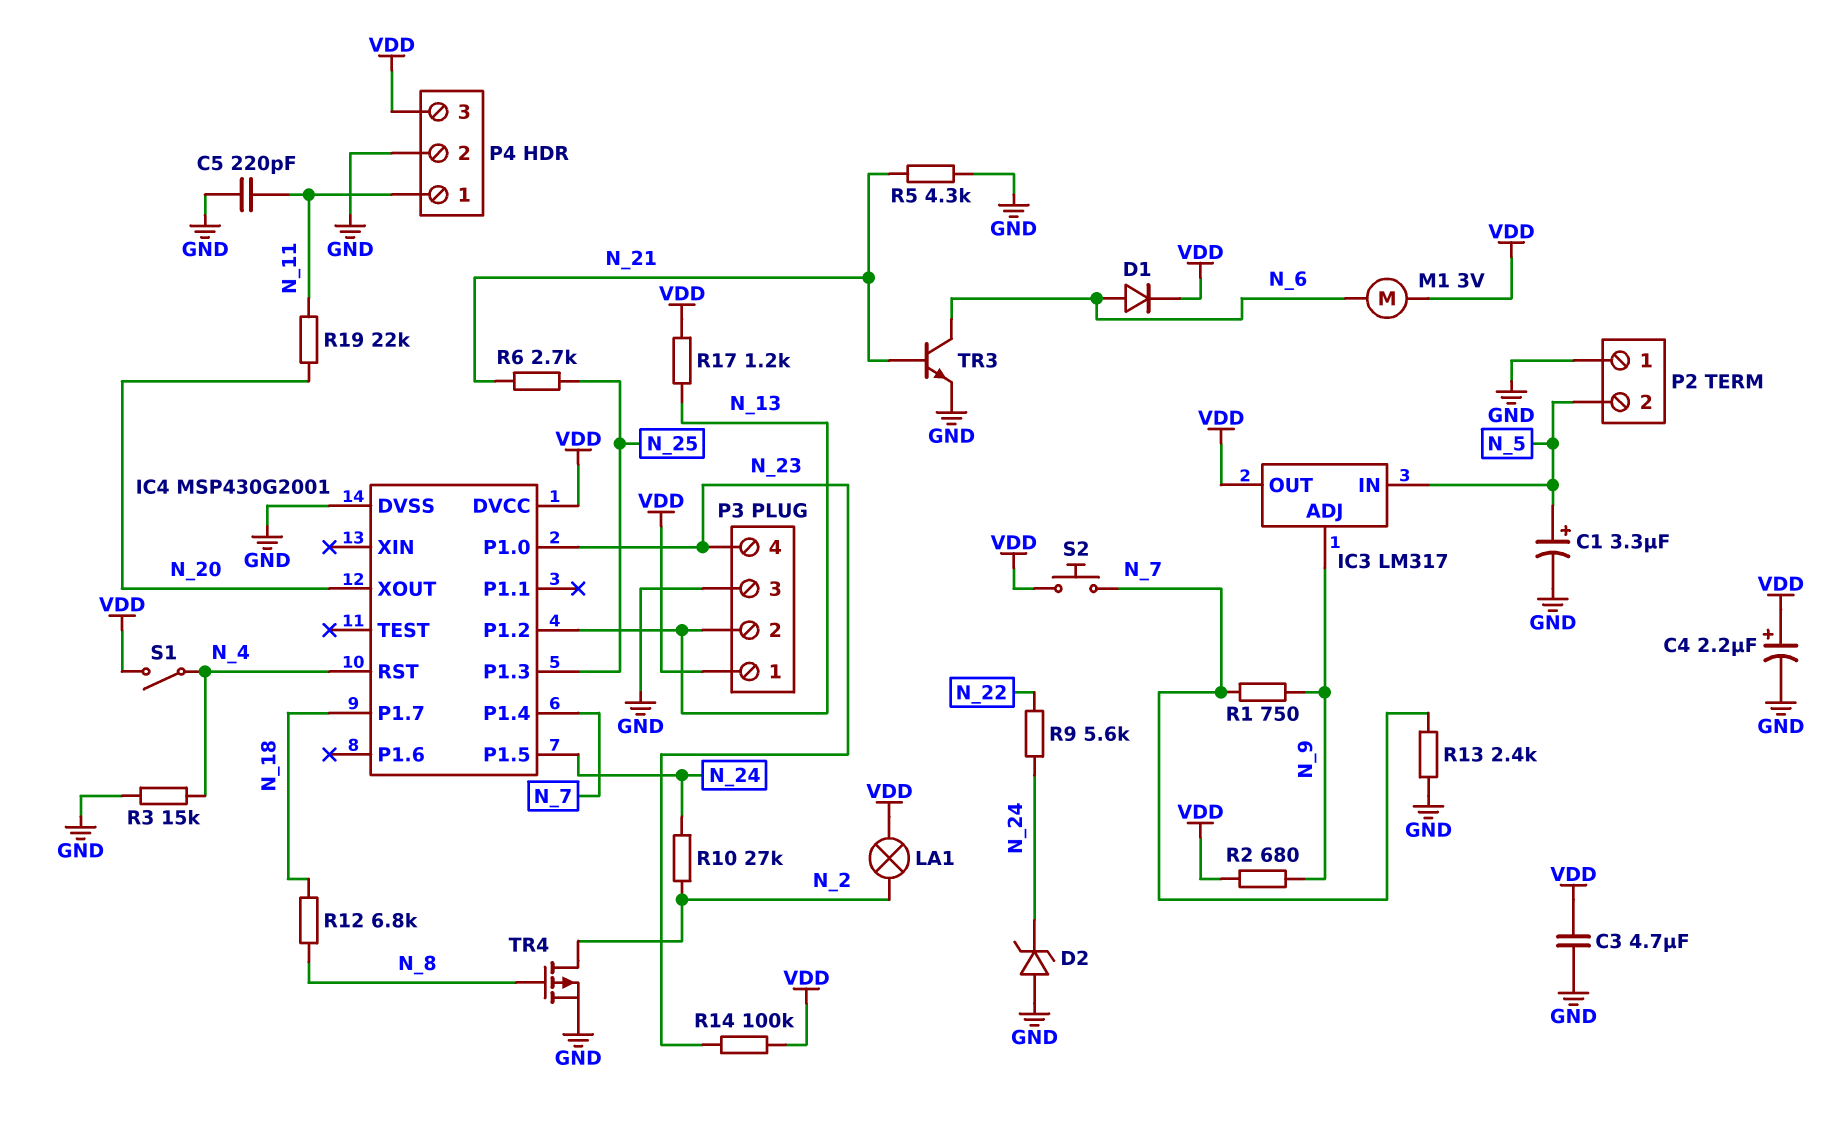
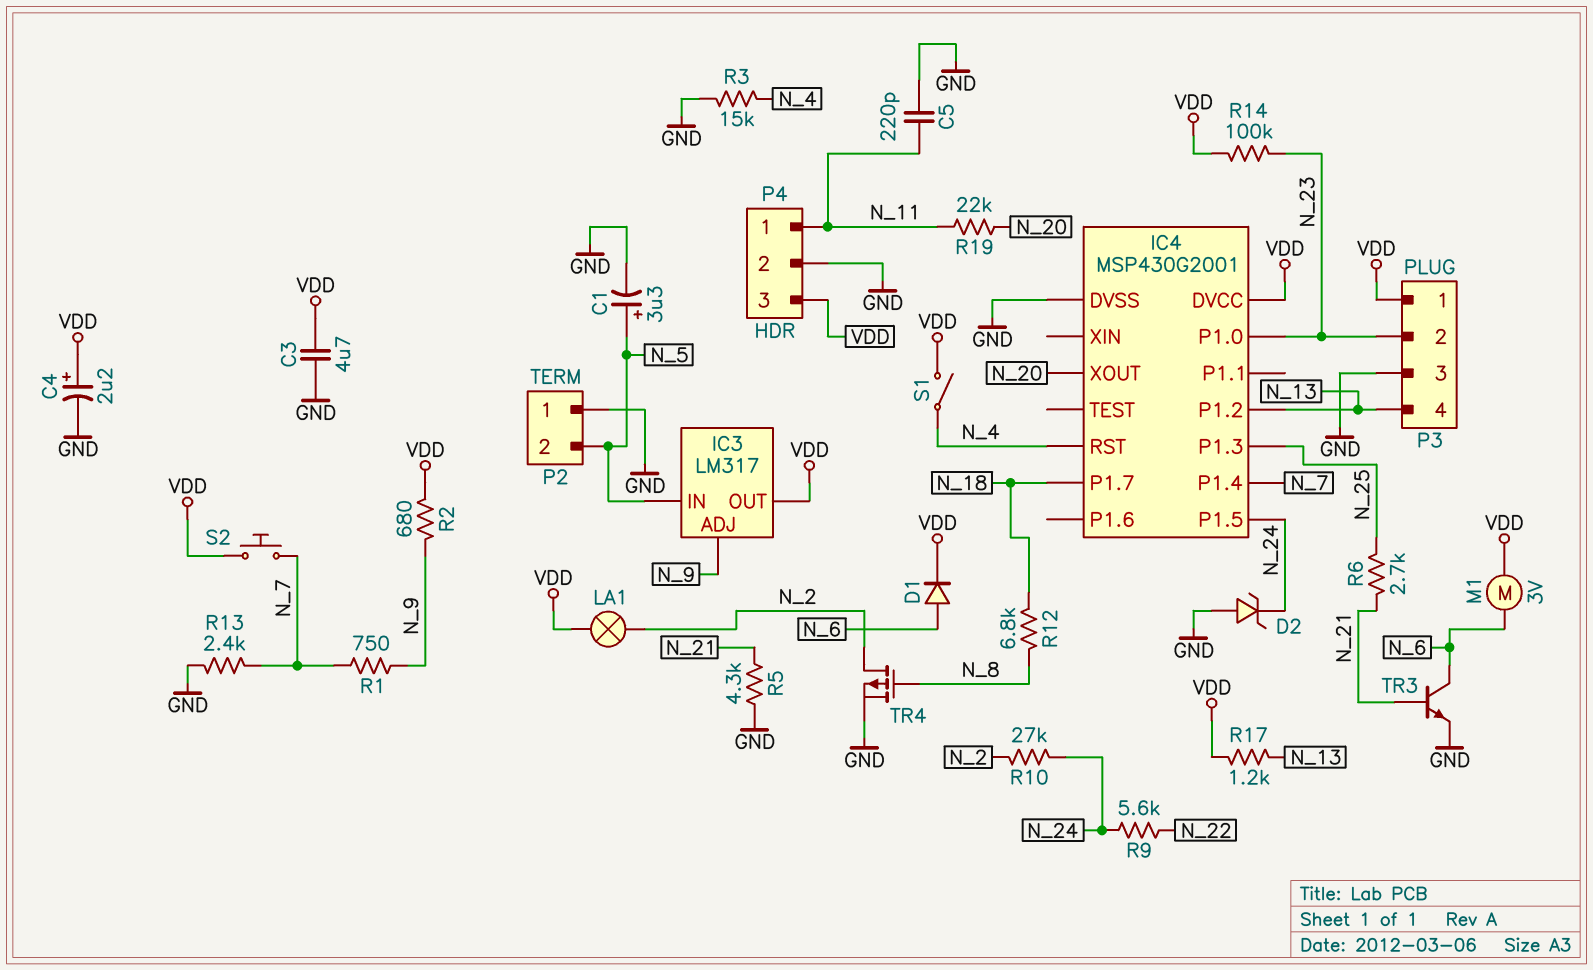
P3 pin 2: N_13 -> N_23
P3 pin 4: N_23 -> N_13

